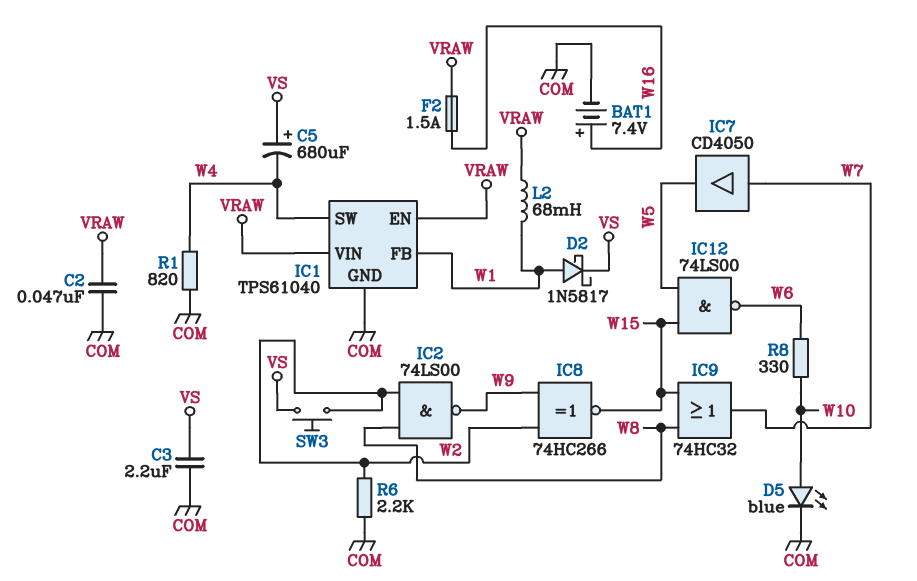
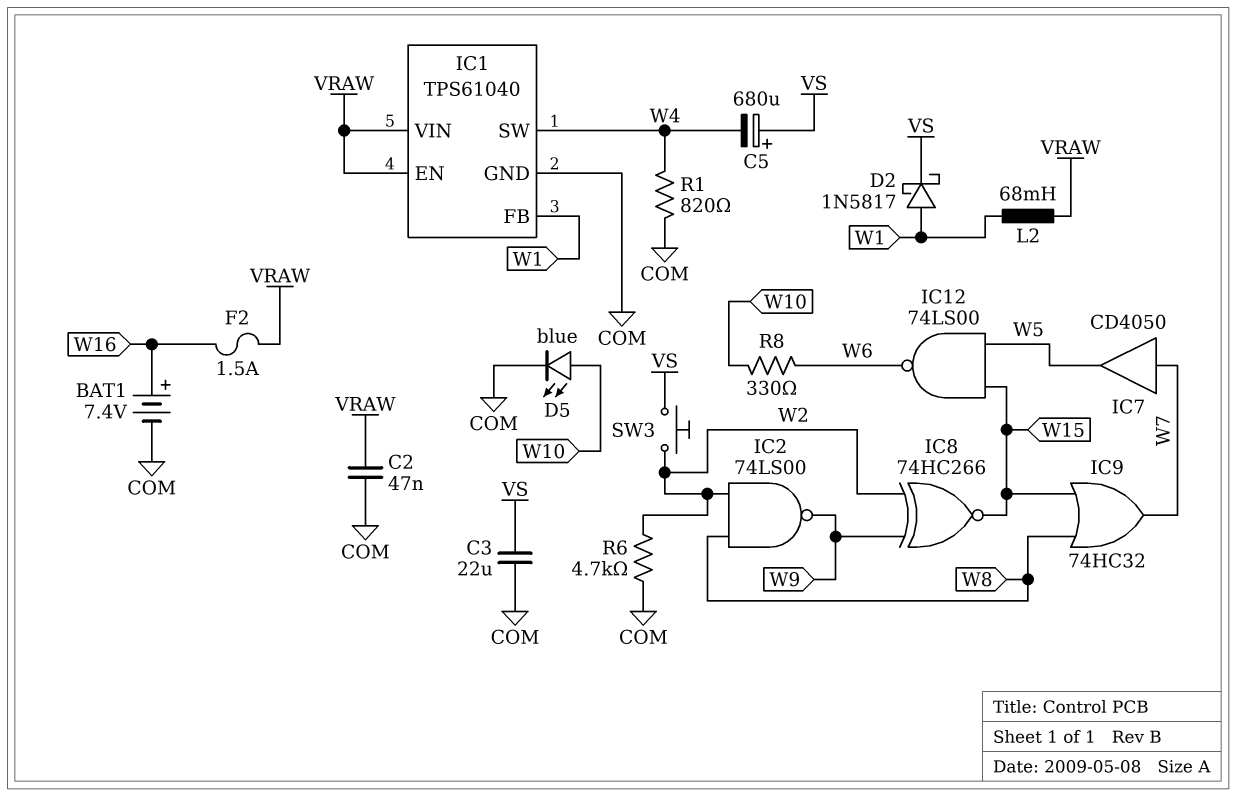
C3: 2.2uF (COM, VS) -> 22uF (COM, VS)
R6: 2.2k (COM, W2) -> 4.7k (COM, W2)

